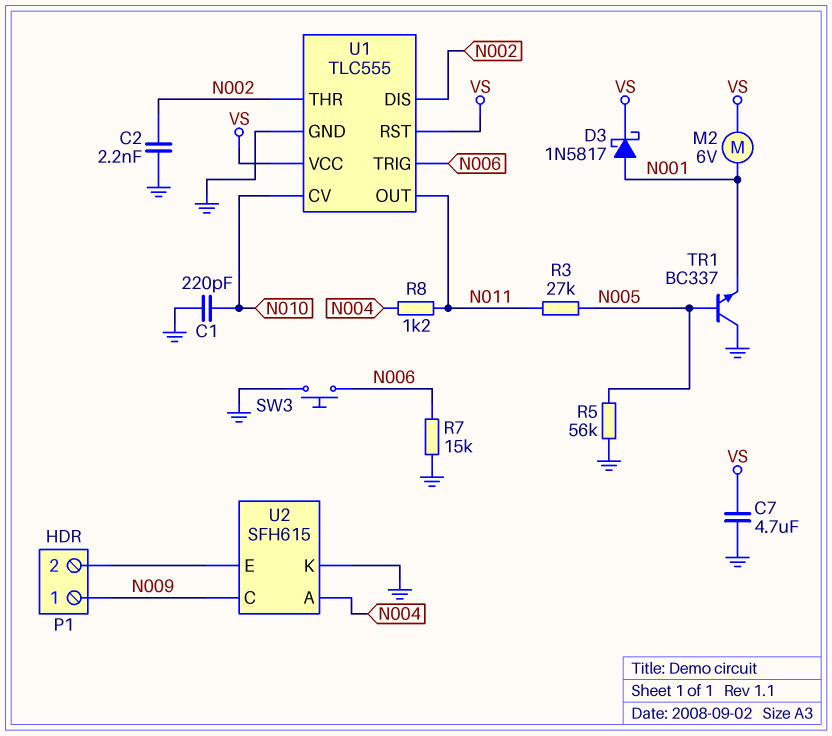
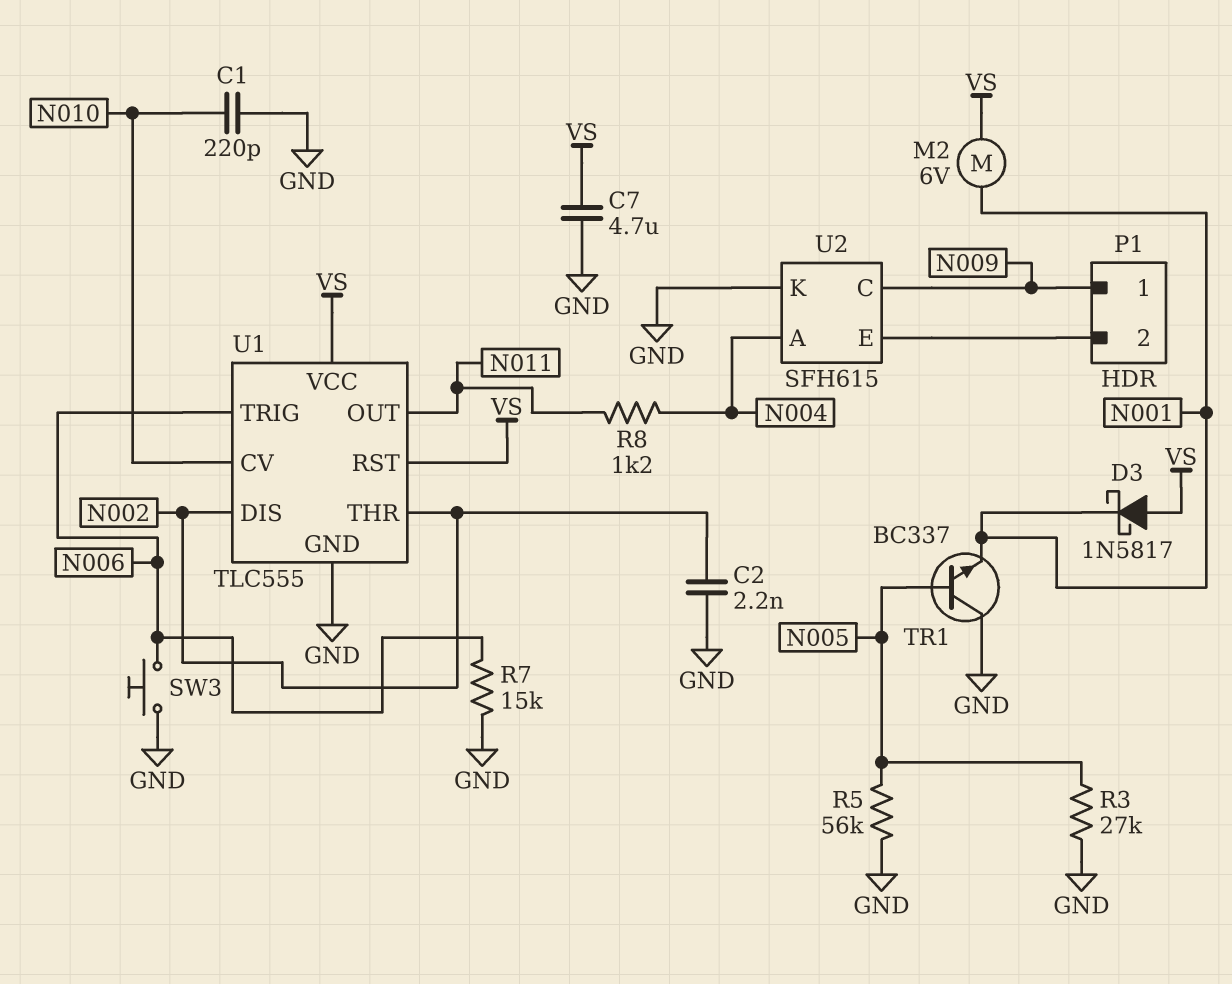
D3: schottky 1N5817 (A N001, K VS) -> schottky 1N5817 (A VS, K N001)
R3: 27k (N005, N011) -> 27k (GND, N005)

